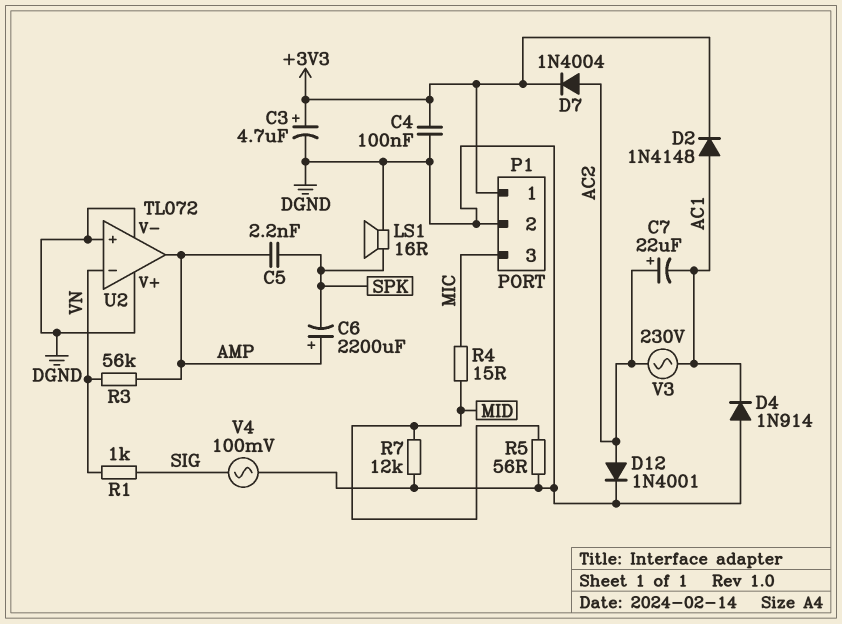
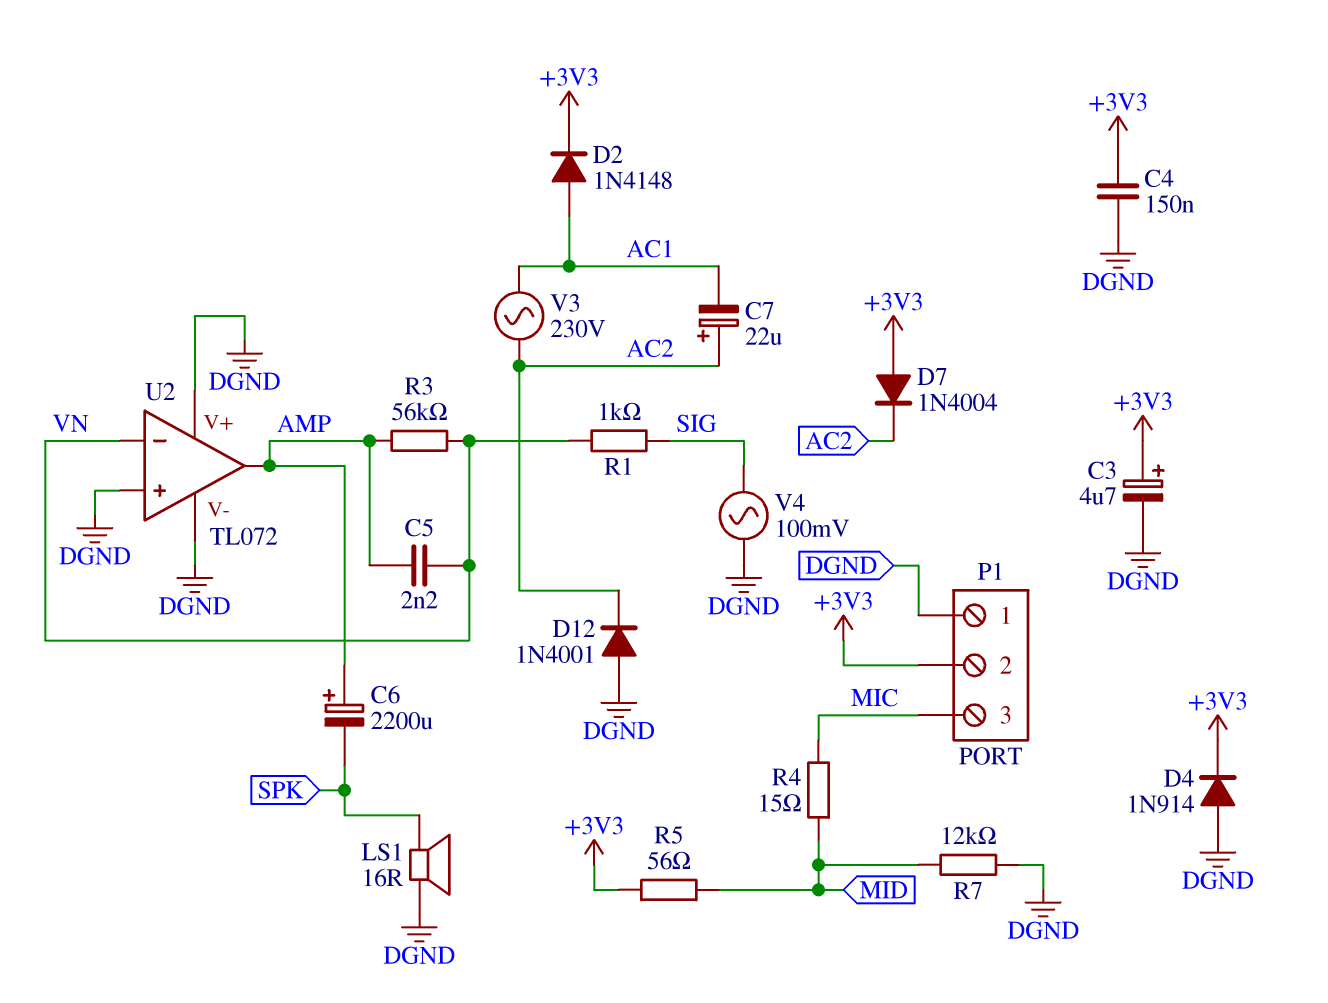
C4: 100nF (+3V3, DGND) -> 150nF (+3V3, DGND)
C5: 2.2nF (AMP, SPK) -> 2.2nF (AMP, VN)
D4: diode 1N914 (A DGND, K AC1) -> diode 1N914 (A DGND, K +3V3)
D7: diode 1N4004 (A AC2, K +3V3) -> diode 1N4004 (A +3V3, K AC2)
D12: diode 1N4001 (A AC2, K DGND) -> diode 1N4001 (A DGND, K AC2)
P1 pin 1: +3V3 -> DGND
P1 pin 2: DGND -> +3V3
R5: 56 (DGND, MID) -> 56 (+3V3, MID)

